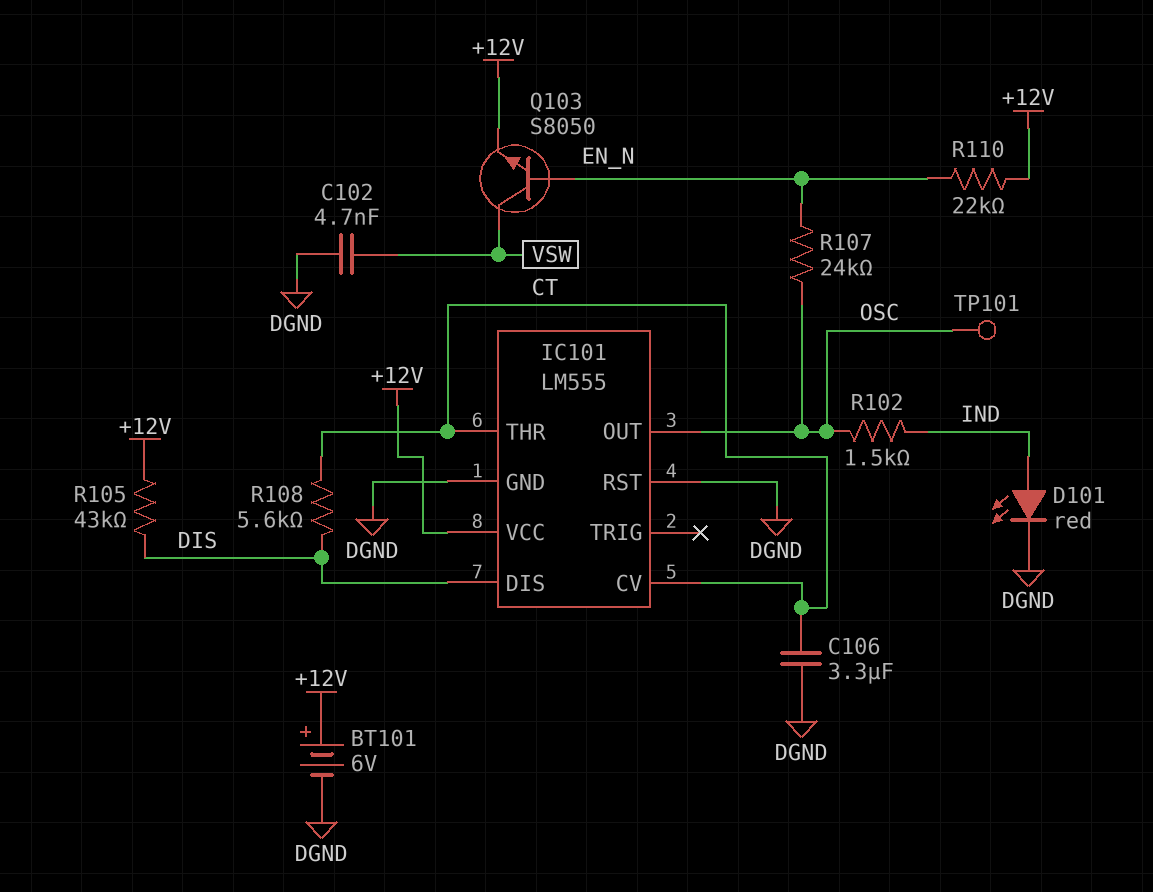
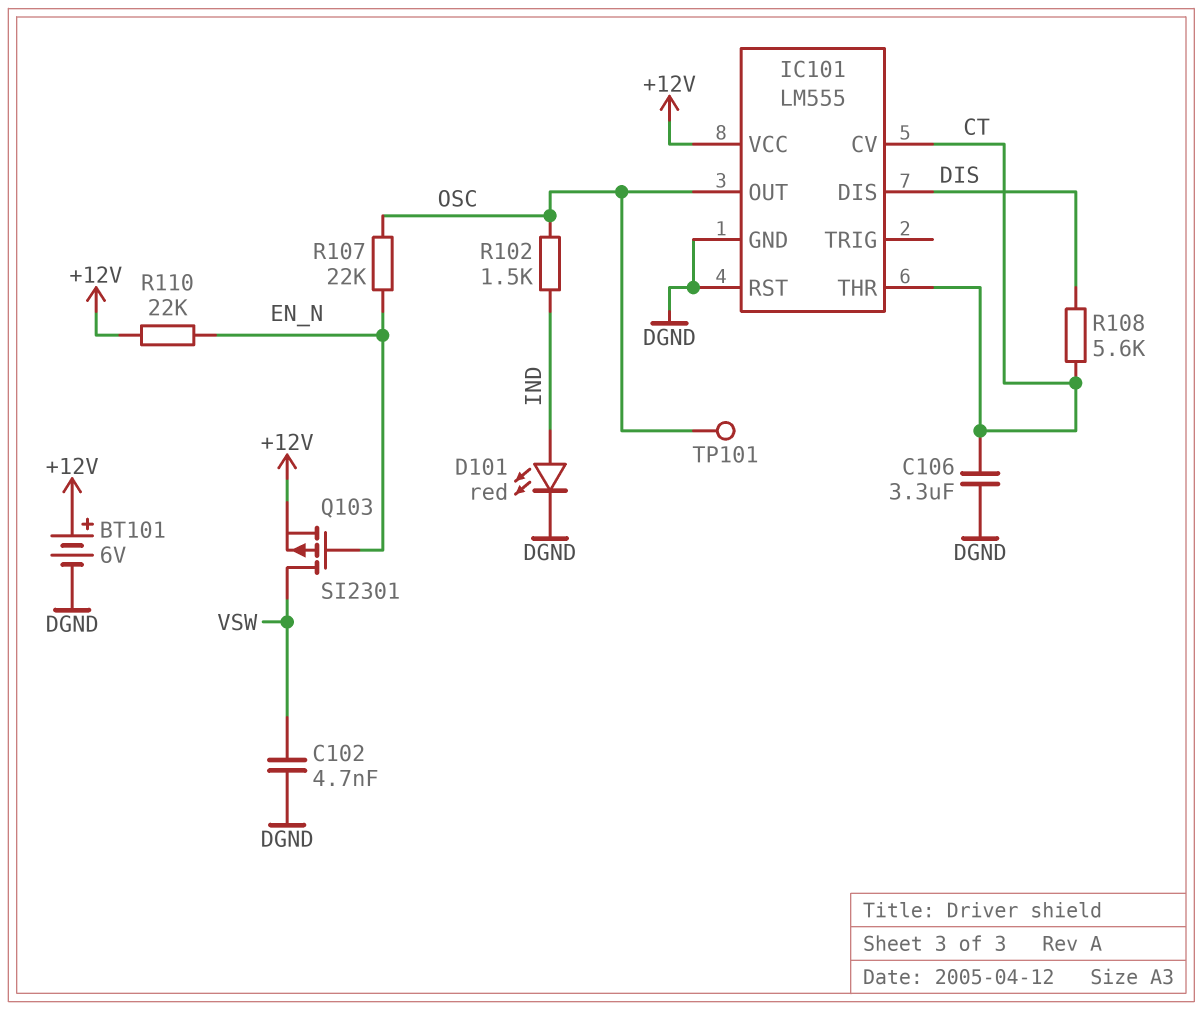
Q103: NPN S8050 (B EN_N, C VSW, E +12V) -> PMOS SI2301 (G EN_N, D VSW, S +12V)
R105: 43k (+12V, DIS) -> none
R107: 24k (EN_N, OSC) -> 22k (EN_N, OSC)

